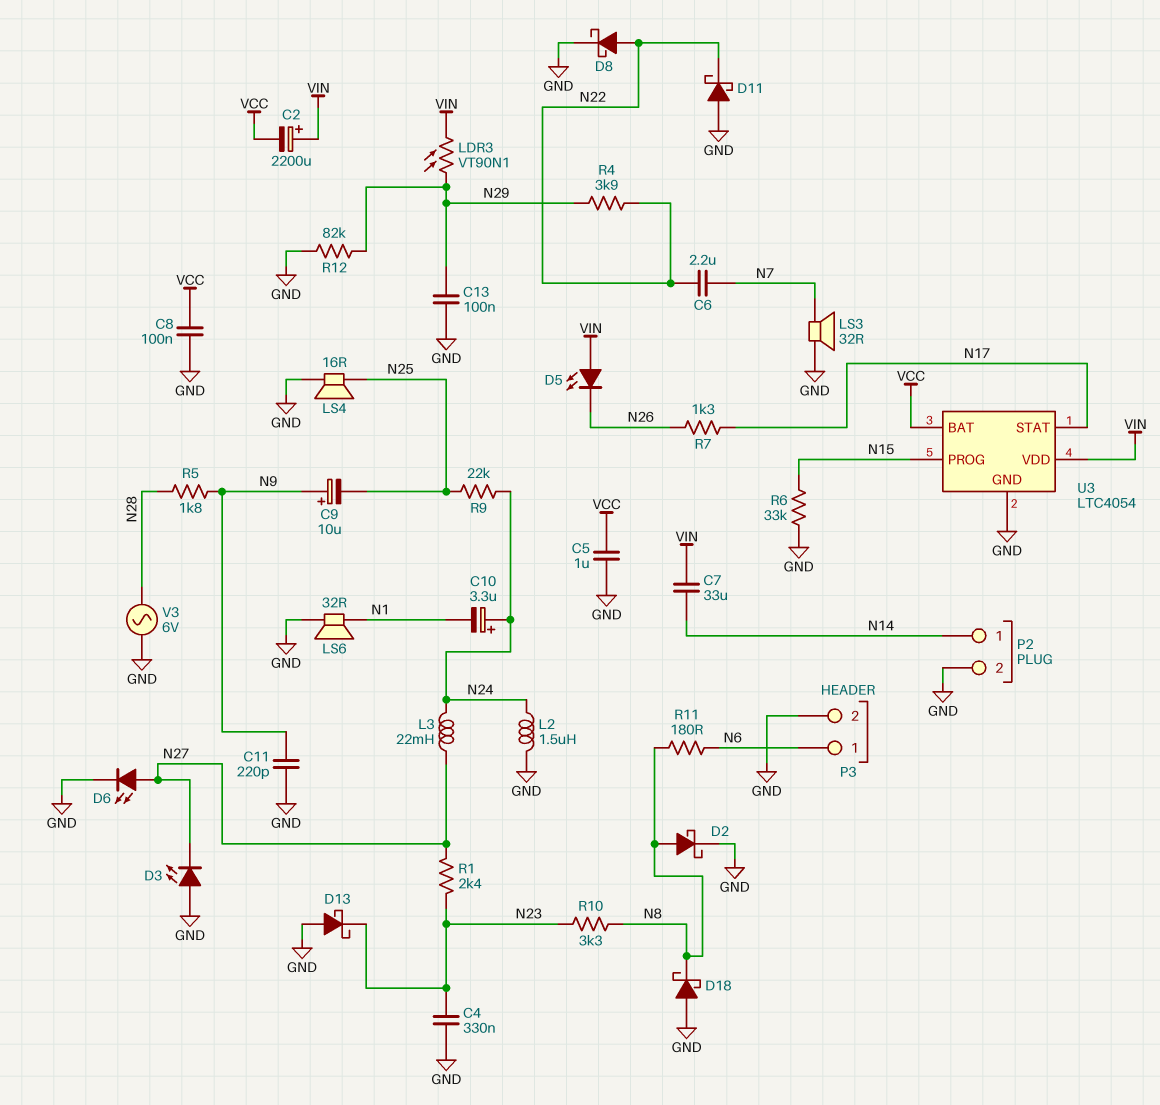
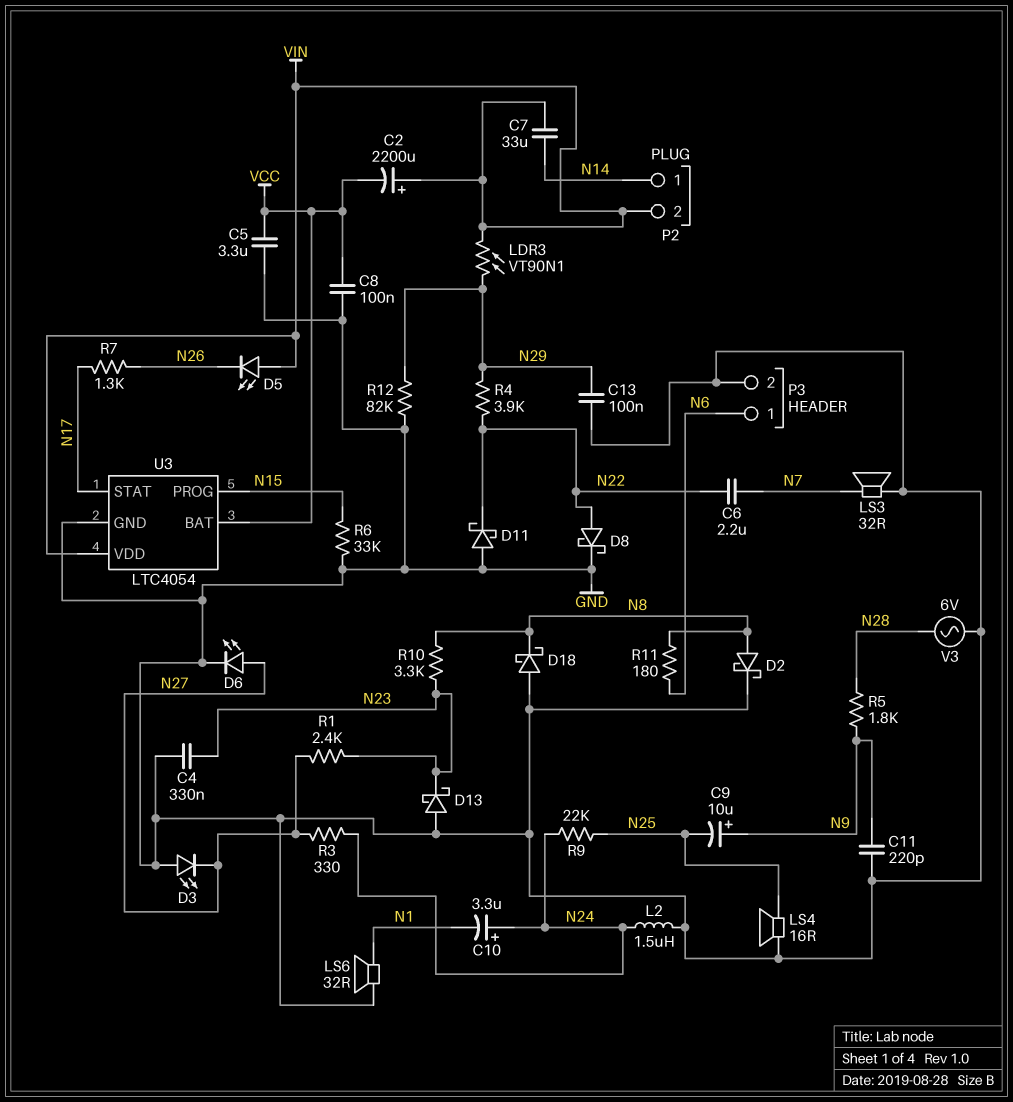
C5: 1uF (GND, VCC) -> 3.3uF (GND, VCC)
L3: 22mH (N24, N27) -> none
P2 pin 2: GND -> VIN
R3: none -> 330 (N24, N27)

